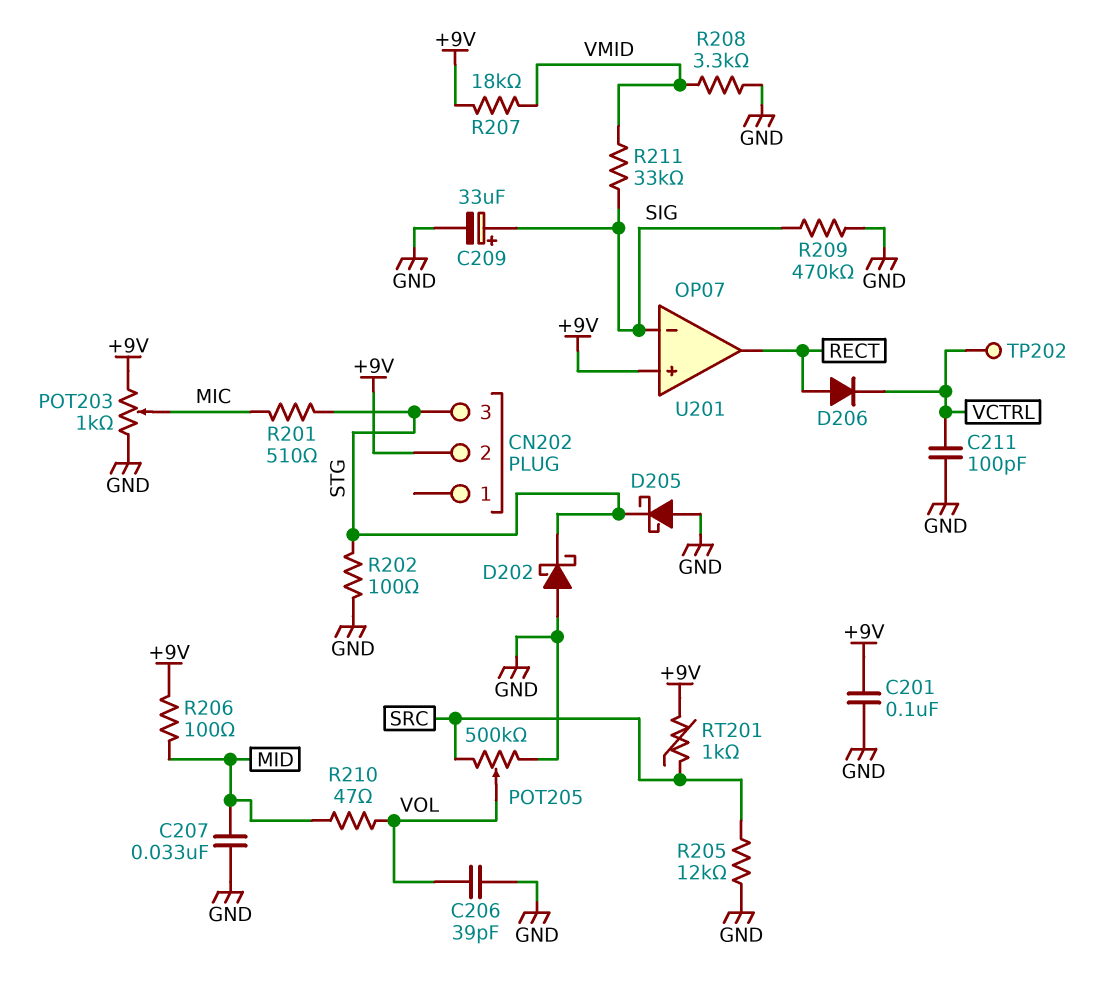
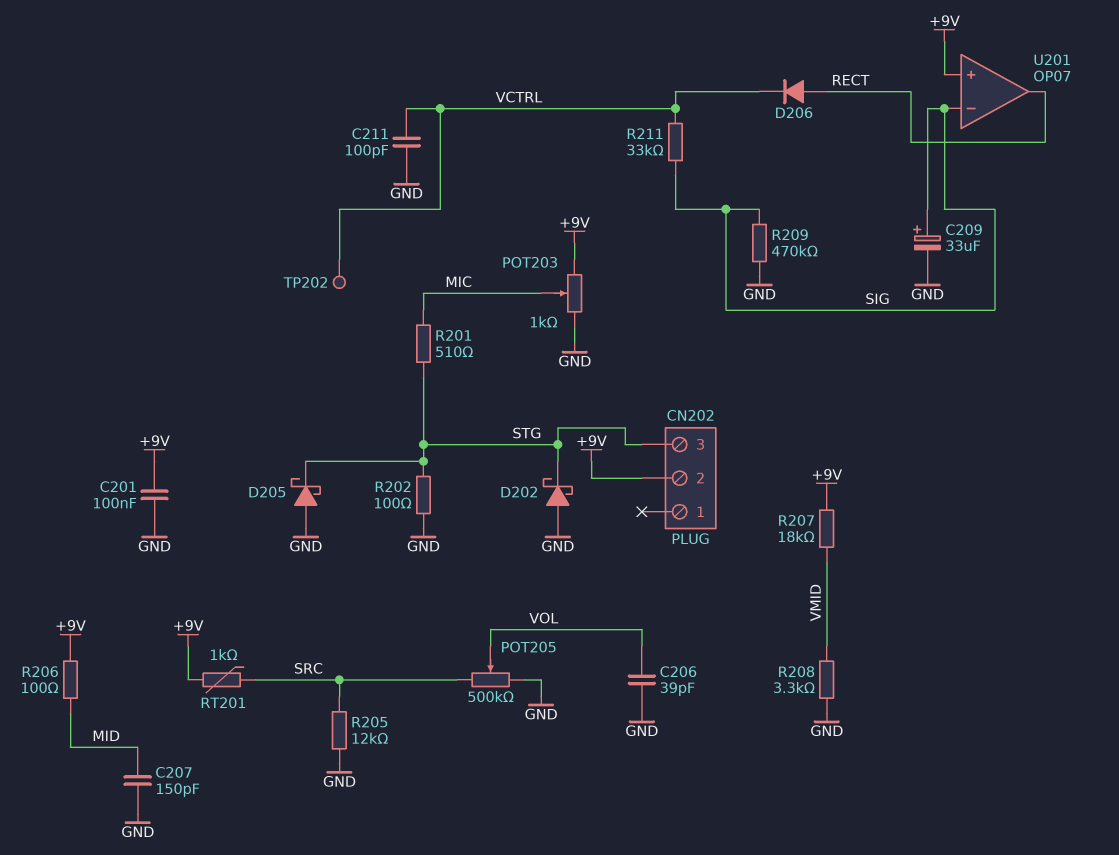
C207: 33nF (GND, MID) -> 150pF (GND, MID)
R210: 47 (MID, VOL) -> none
R211: 33k (SIG, VMID) -> 33k (SIG, VCTRL)

